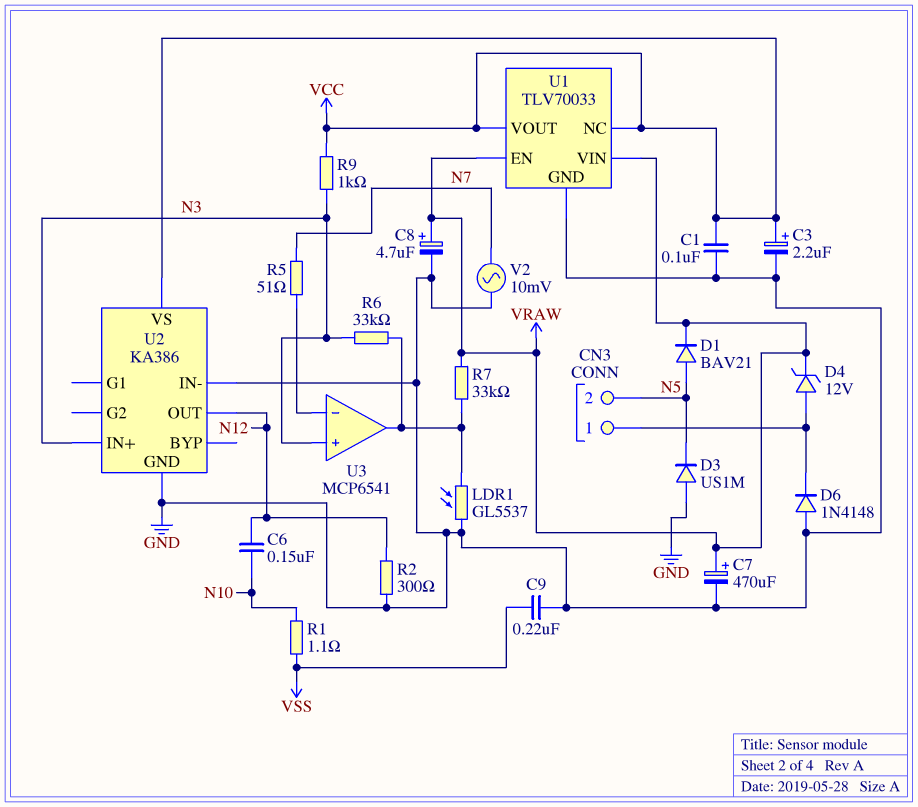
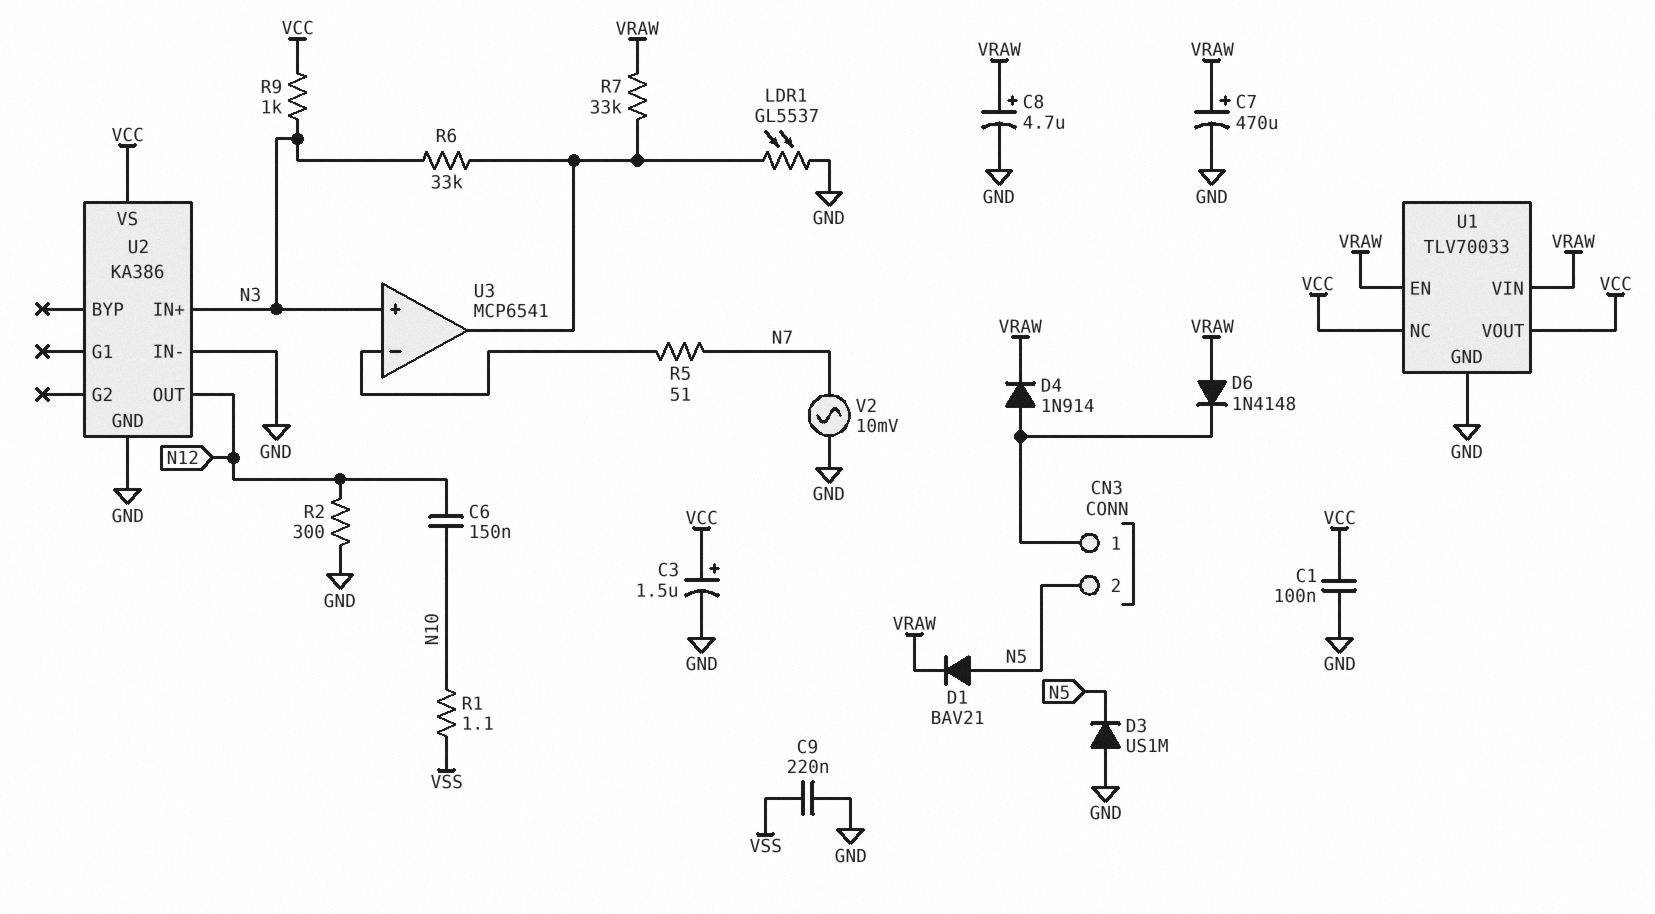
C3: 2.2uF (plus VCC, minus GND) -> 1.5uF (plus VCC, minus GND)
D4: zener 12V (A CN3/1, K VRAW) -> diode 1N914 (A CN3/1, K VRAW)
D6: diode 1N4148 (A GND, K CN3/1) -> diode 1N4148 (A VRAW, K CN3/1)

